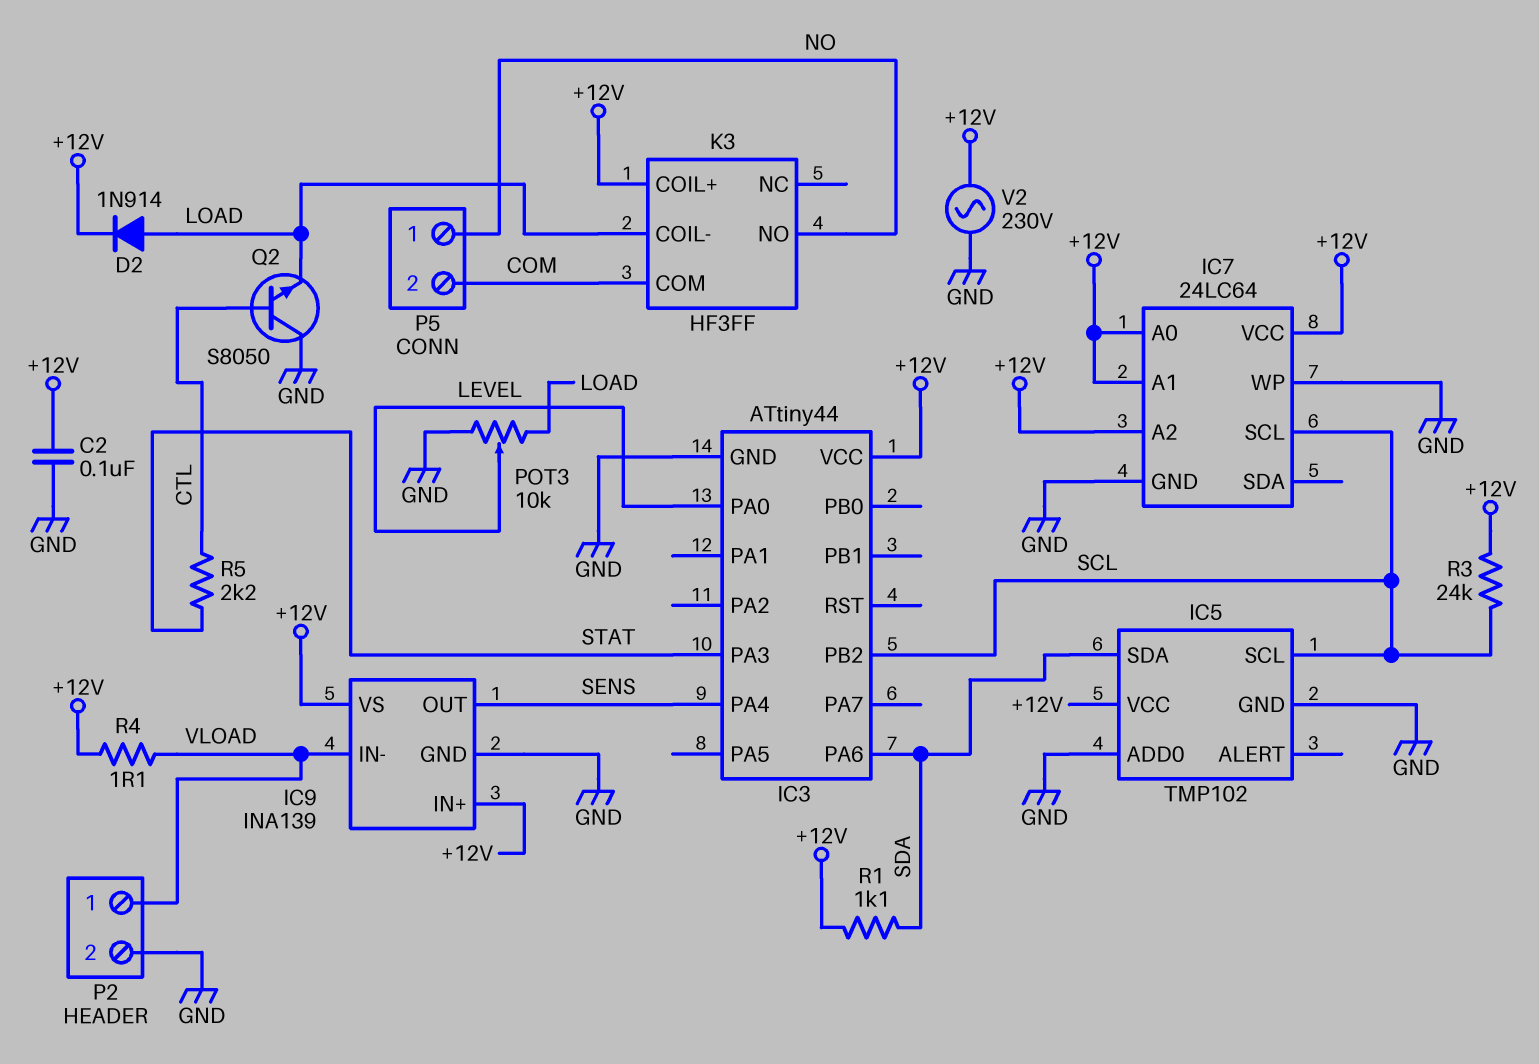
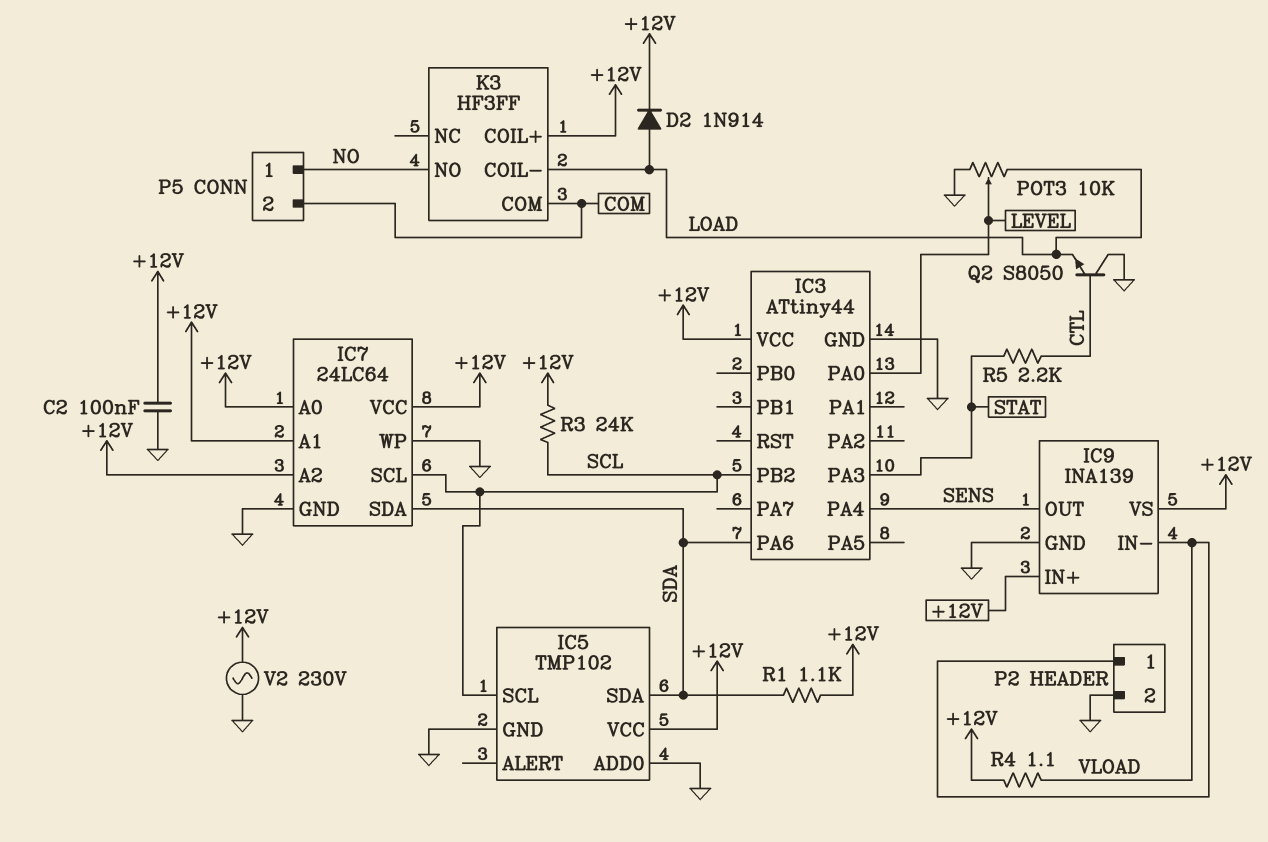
IC7 pin SDA: none -> SDA

